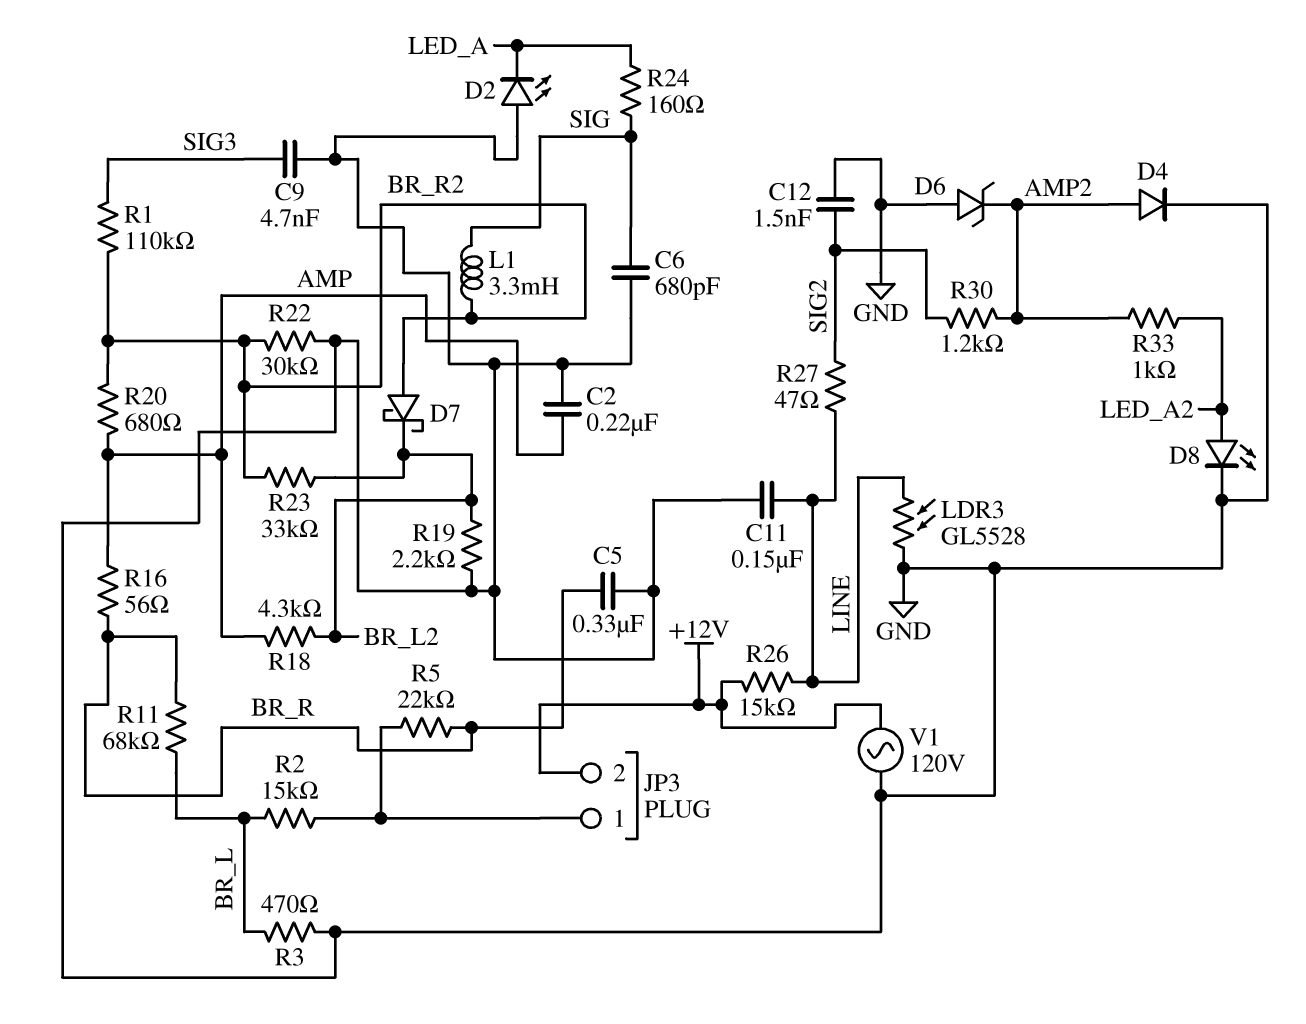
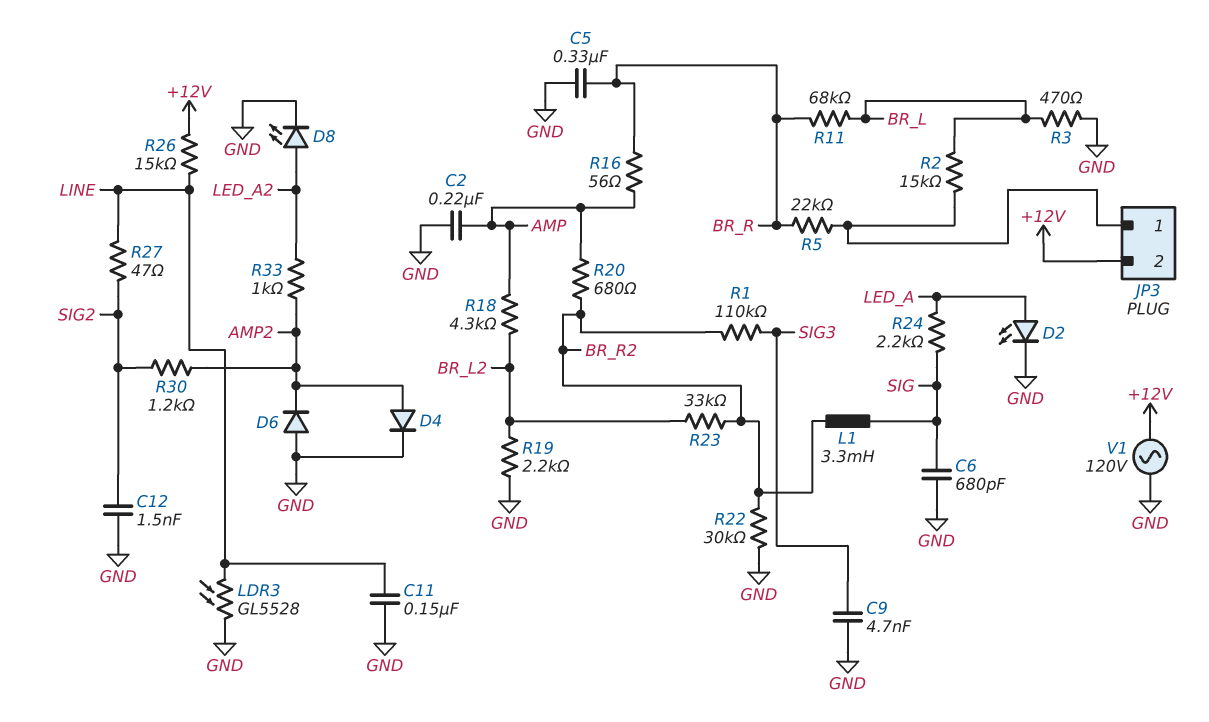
D2: LED (A GND, K LED_A) -> LED (A LED_A, K GND)
D6: zener (A GND, K AMP2) -> diode (A GND, K AMP2)
D7: schottky (A BR_R2, K BR_L2) -> none
R24: 160 (LED_A, SIG) -> 2.2k (LED_A, SIG)

